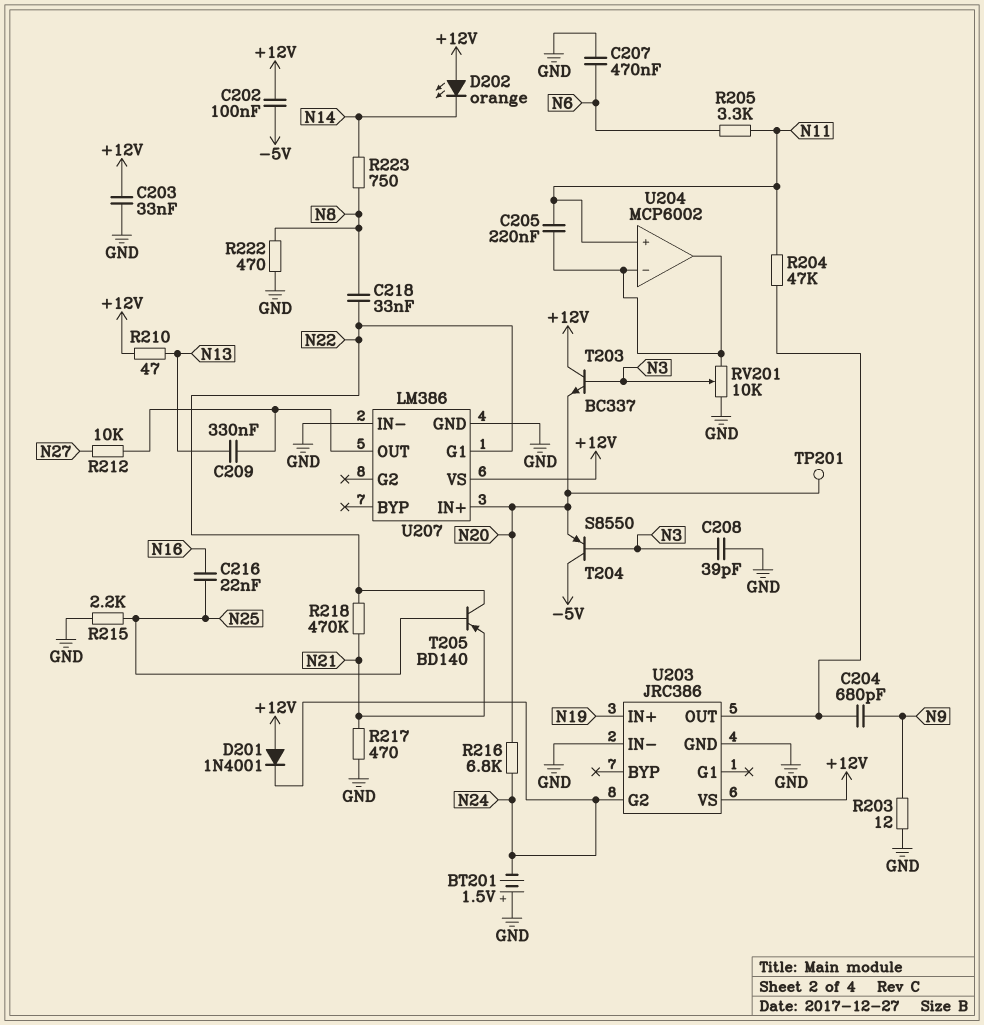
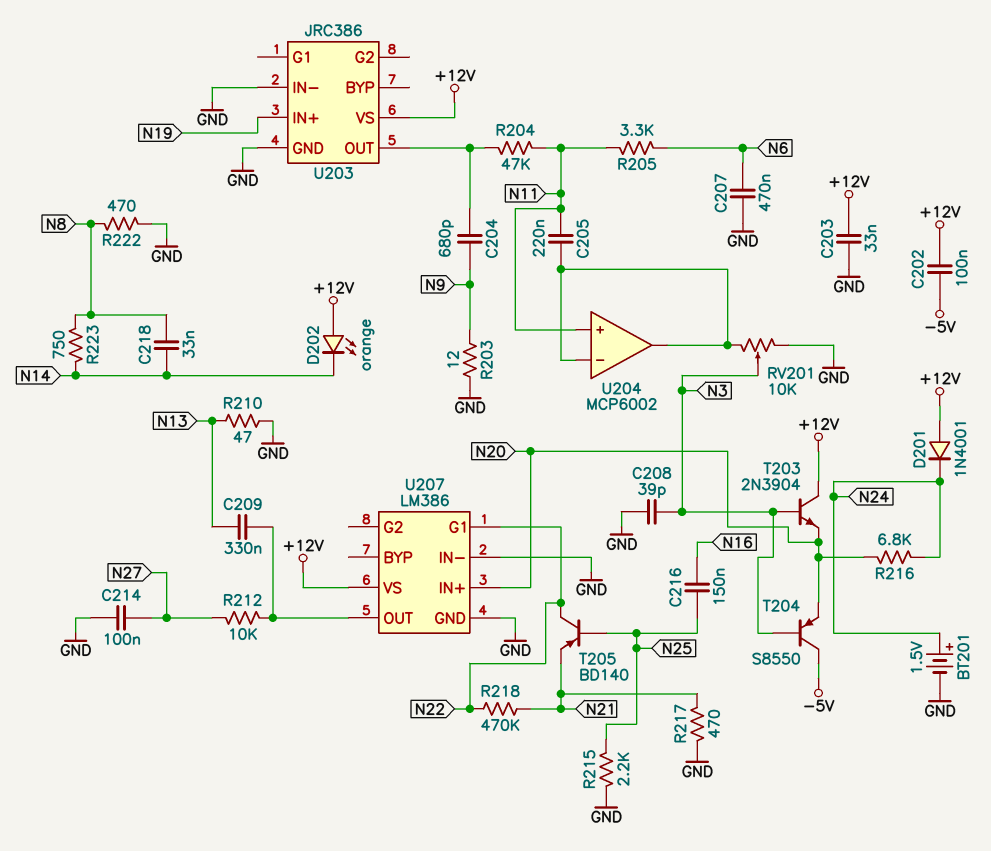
BT201: 1.5V (plus GND, minus N24) -> 1.5V (plus N24, minus GND)
C214: none -> 100nF (GND, N27)
C216: 22nF (N16, N25) -> 150nF (N16, N25)
C218: 33nF (N8, N22) -> 33nF (N8, N14)
R210: 47 (+12V, N13) -> 47 (GND, N13)
T203: NPN BC337 (B N3, C +12V, E N20) -> NPN 2N3904 (B N3, C +12V, E N20)
TP201: test point (N20) -> none
U203 pin G2: N24 -> none

